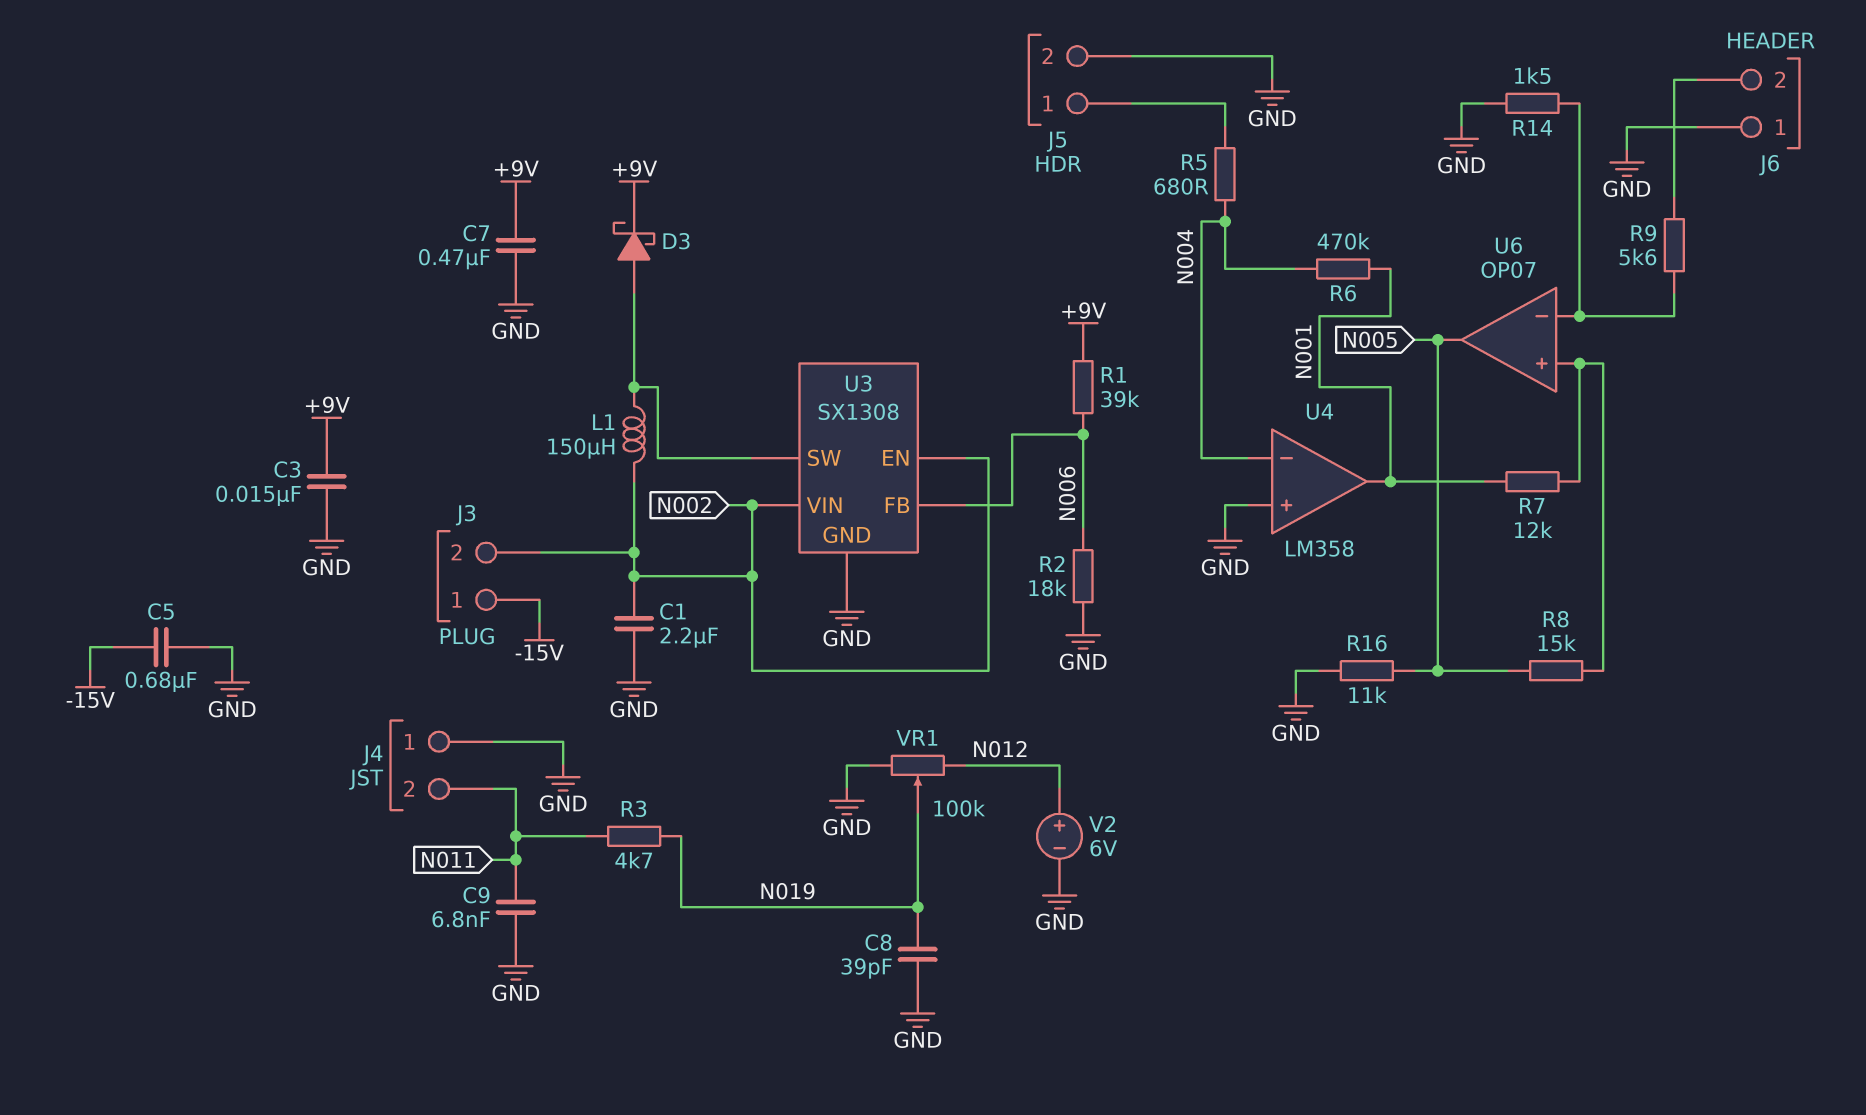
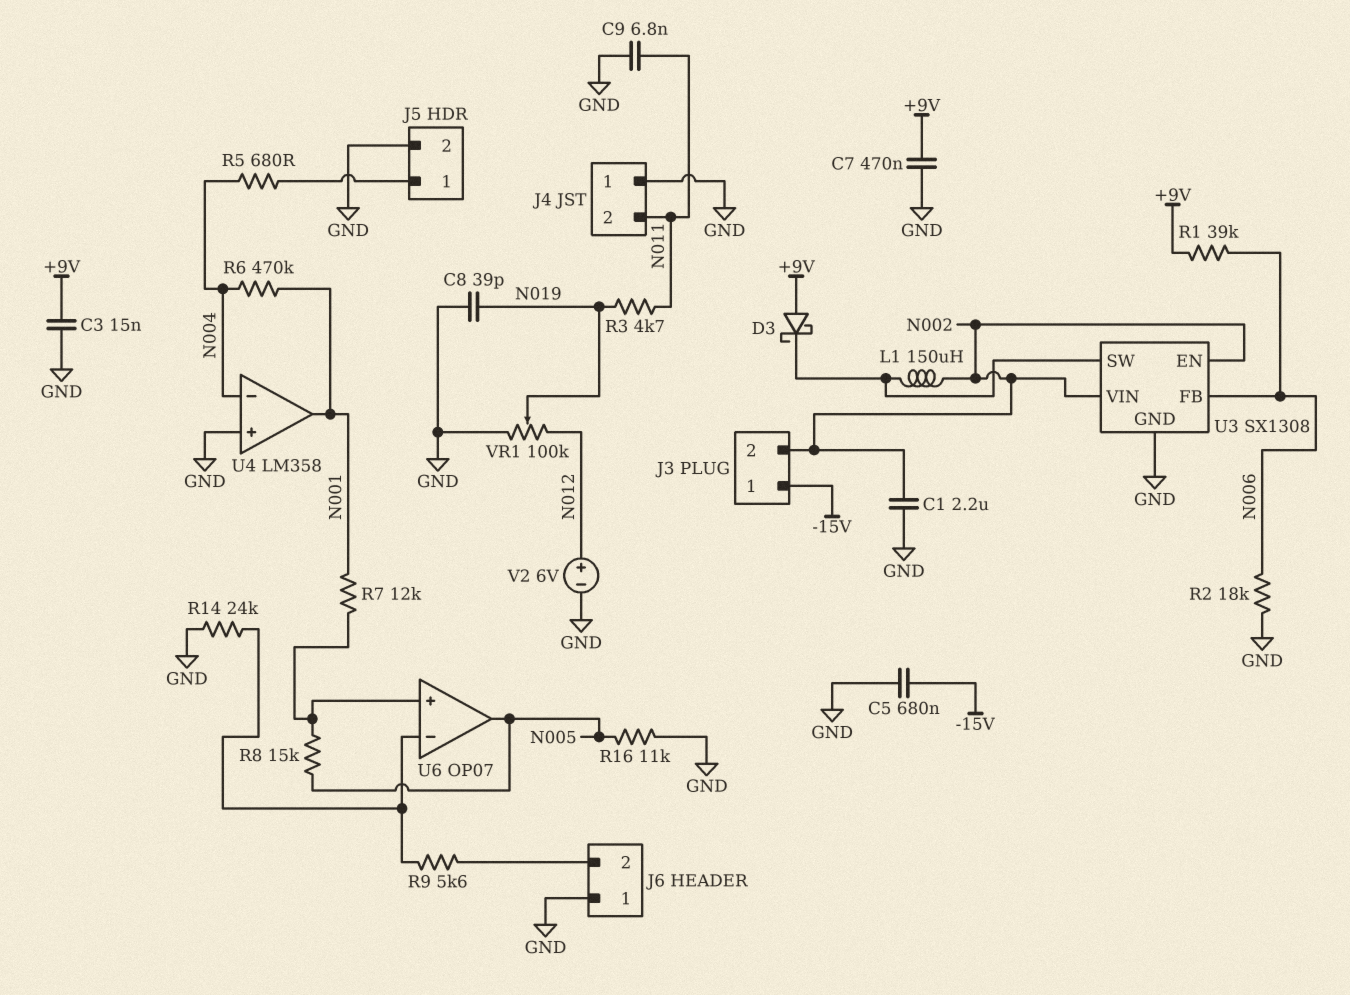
D3: schottky (A U3/SW, K +9V) -> schottky (A +9V, K U3/SW)
R14: 1.5k (GND, U6/in-) -> 24k (GND, U6/in-)

